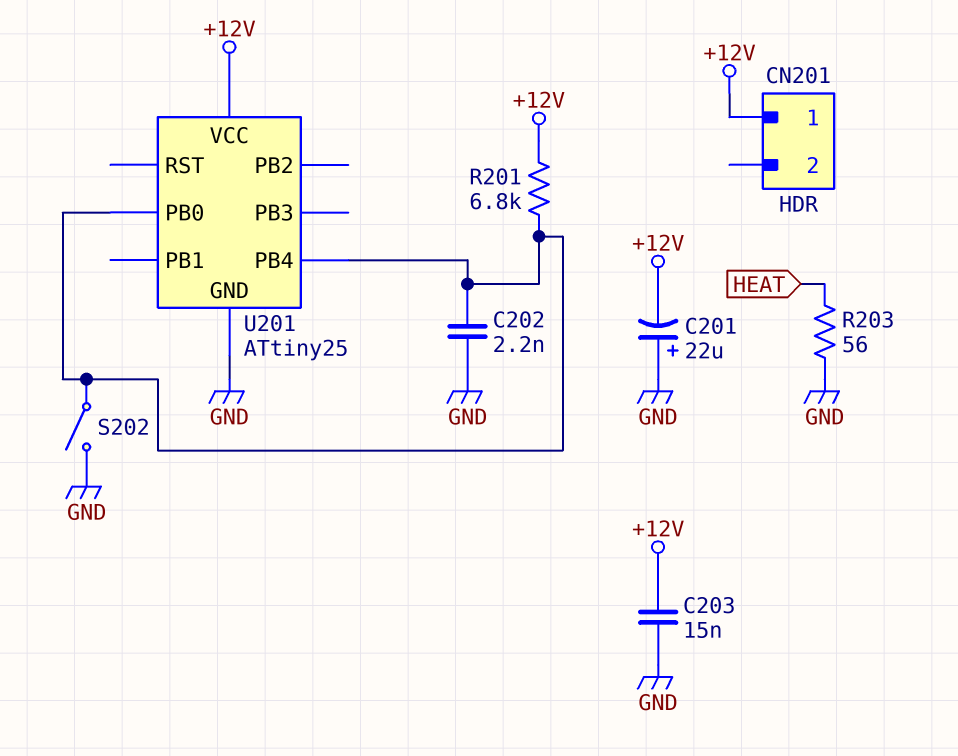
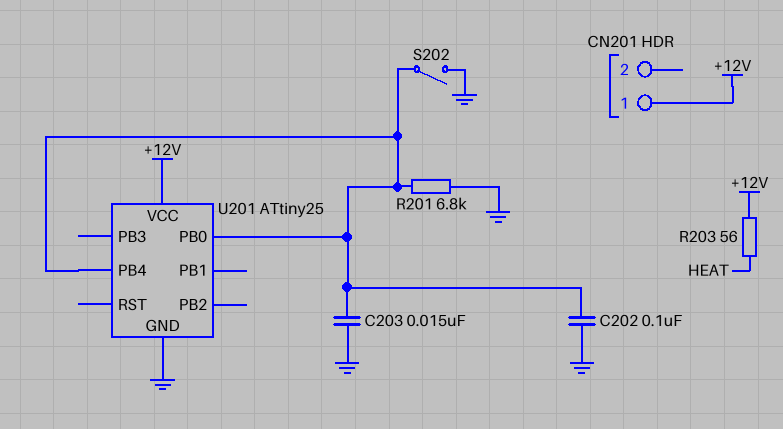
C201: 22uF (plus GND, minus +12V) -> none
C202: 2.2nF (GND, U201/PB0) -> 100nF (GND, U201/PB0)
C203: 15nF (+12V, GND) -> 15nF (GND, U201/PB0)
R201: 6.8k (+12V, U201/PB0) -> 6.8k (GND, U201/PB0)
R203: 56 (GND, HEAT) -> 56 (+12V, HEAT)

